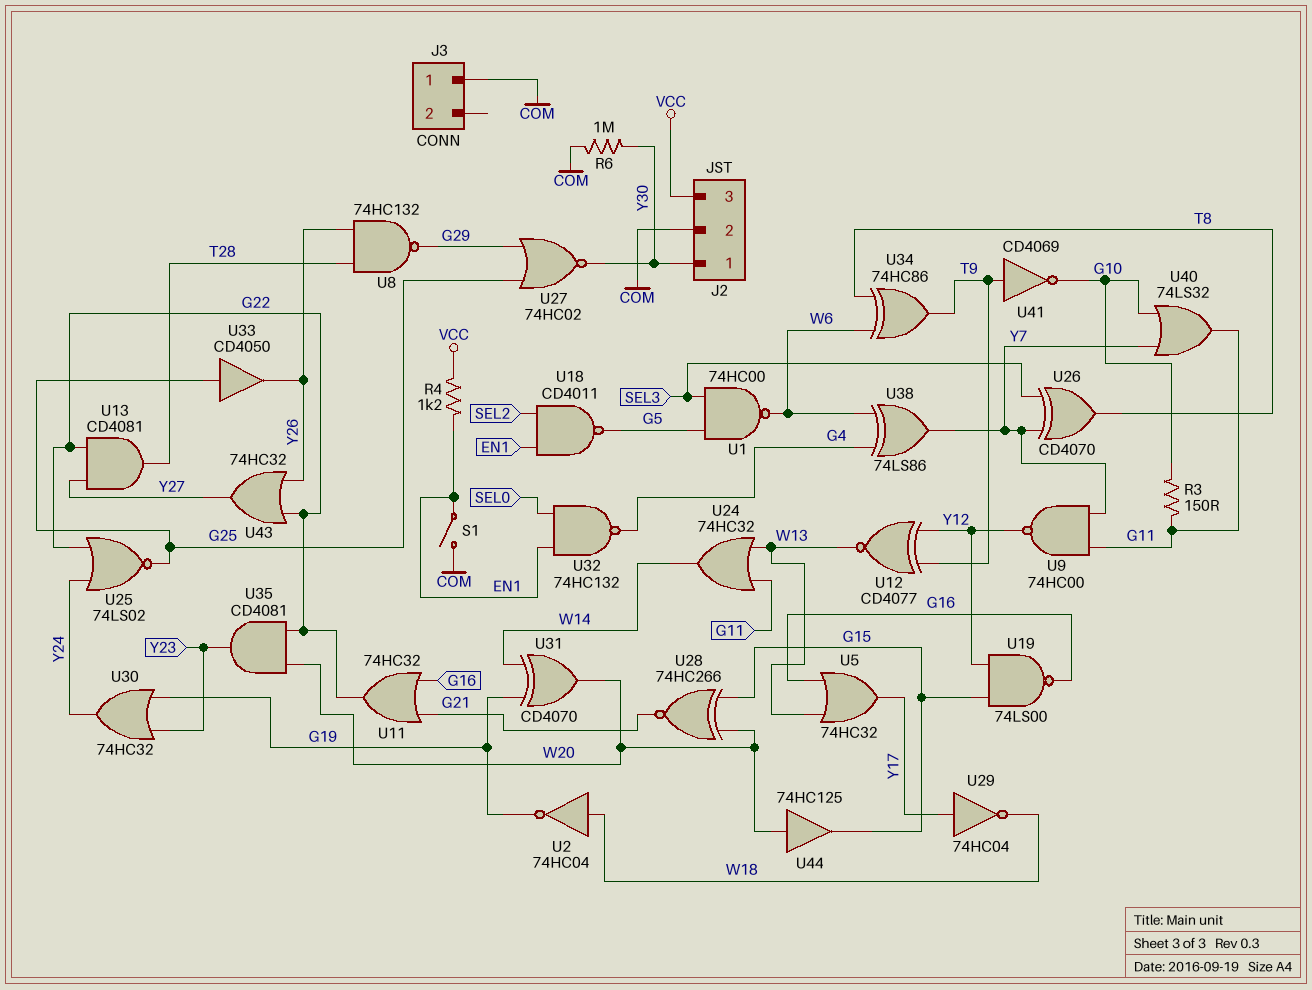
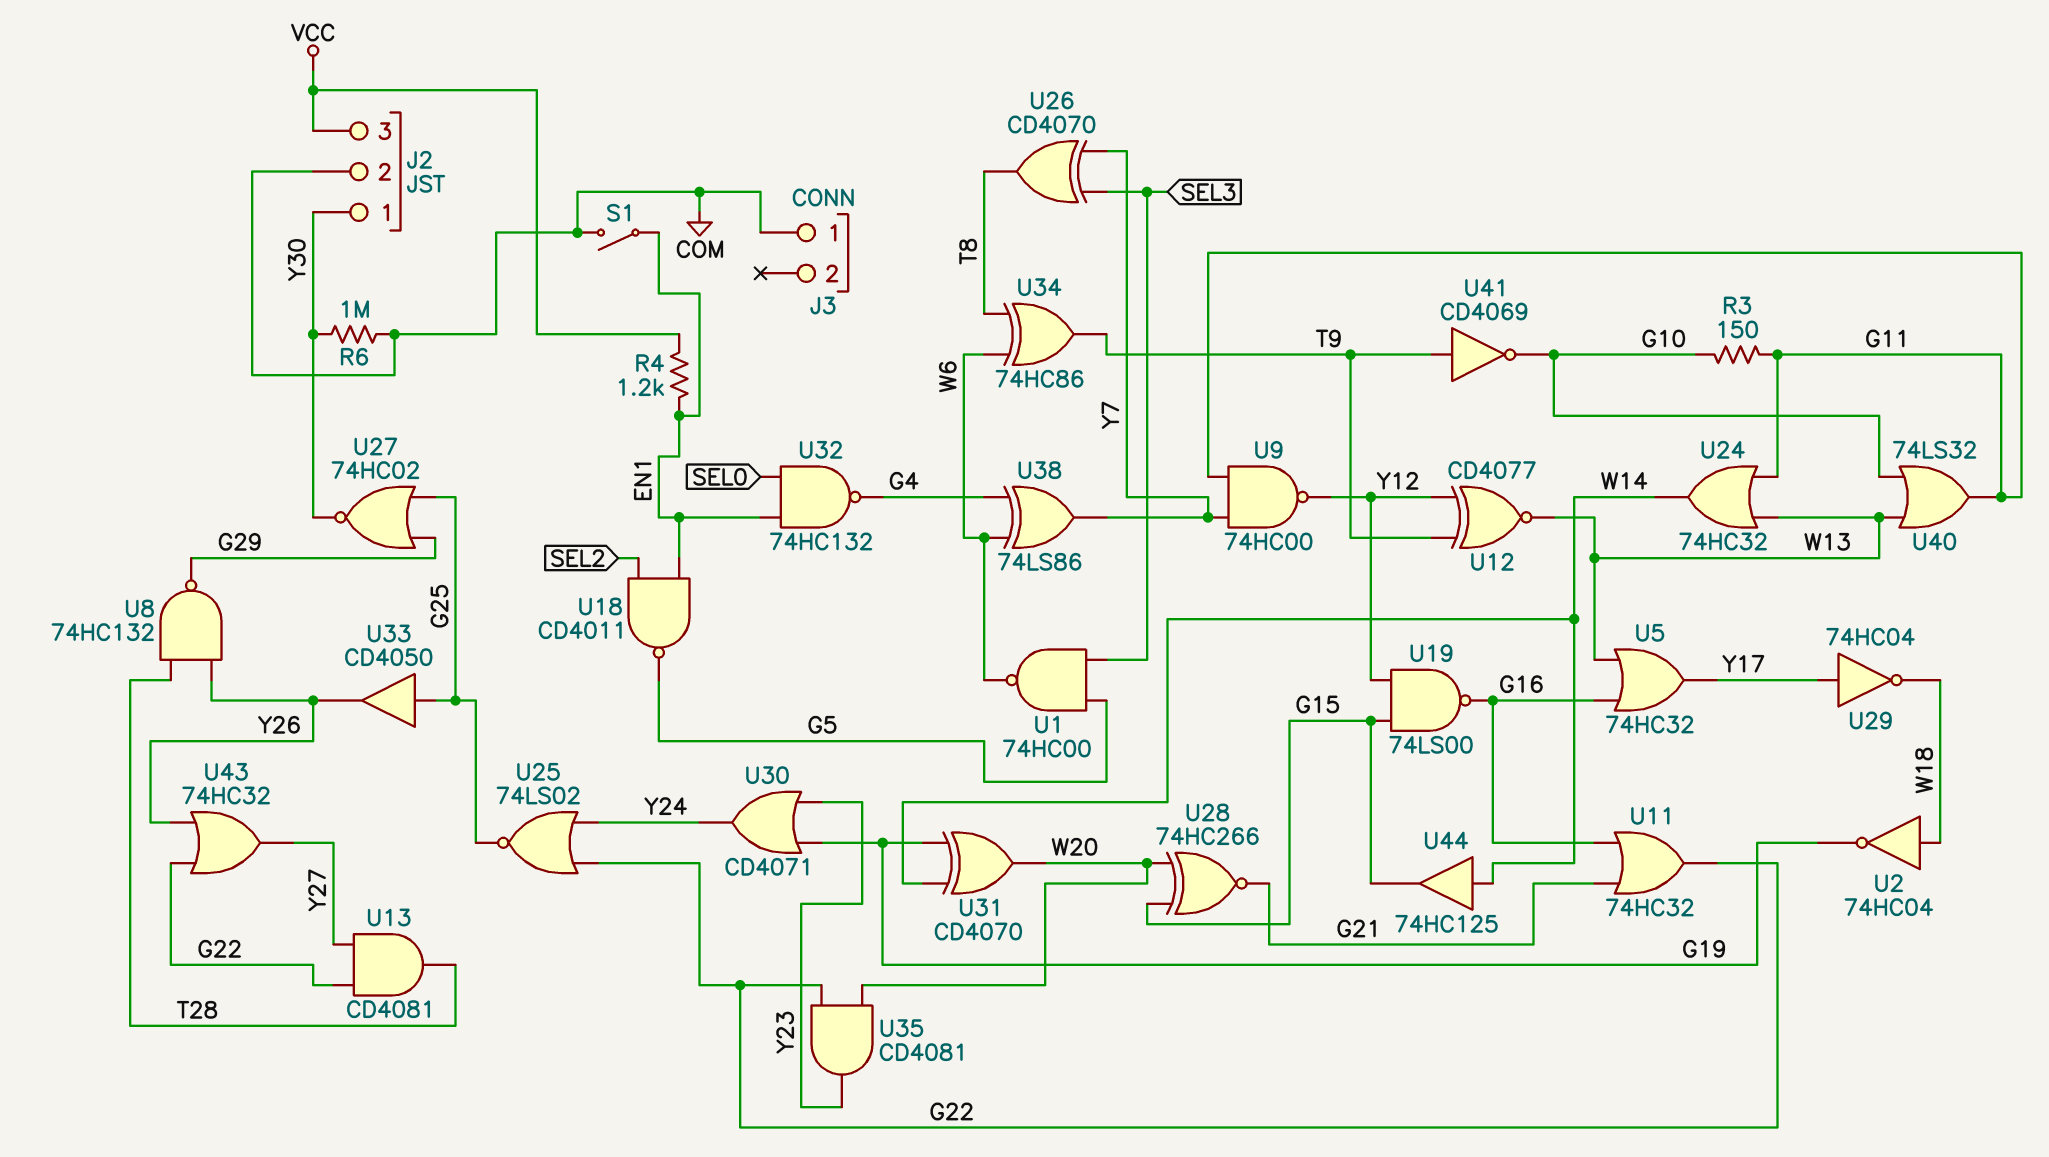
U30: OR 74HC32 (in G19, in Y23, out Y24) -> OR CD4071 (in G19, in Y23, out Y24)
U40: OR 74LS32 (in G10, in Y7, out G11) -> OR 74LS32 (in G10, in W13, out G11)
U44: buffer 74HC125 (in W20, out G15) -> buffer 74HC125 (in W14, out G15)

